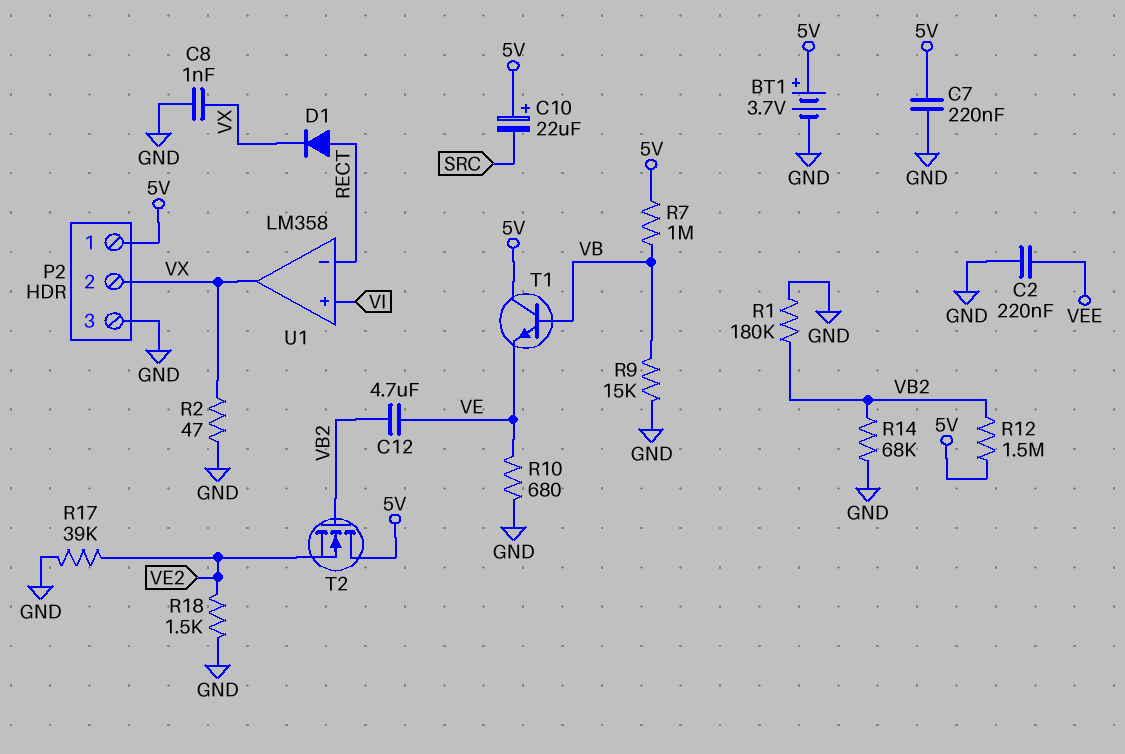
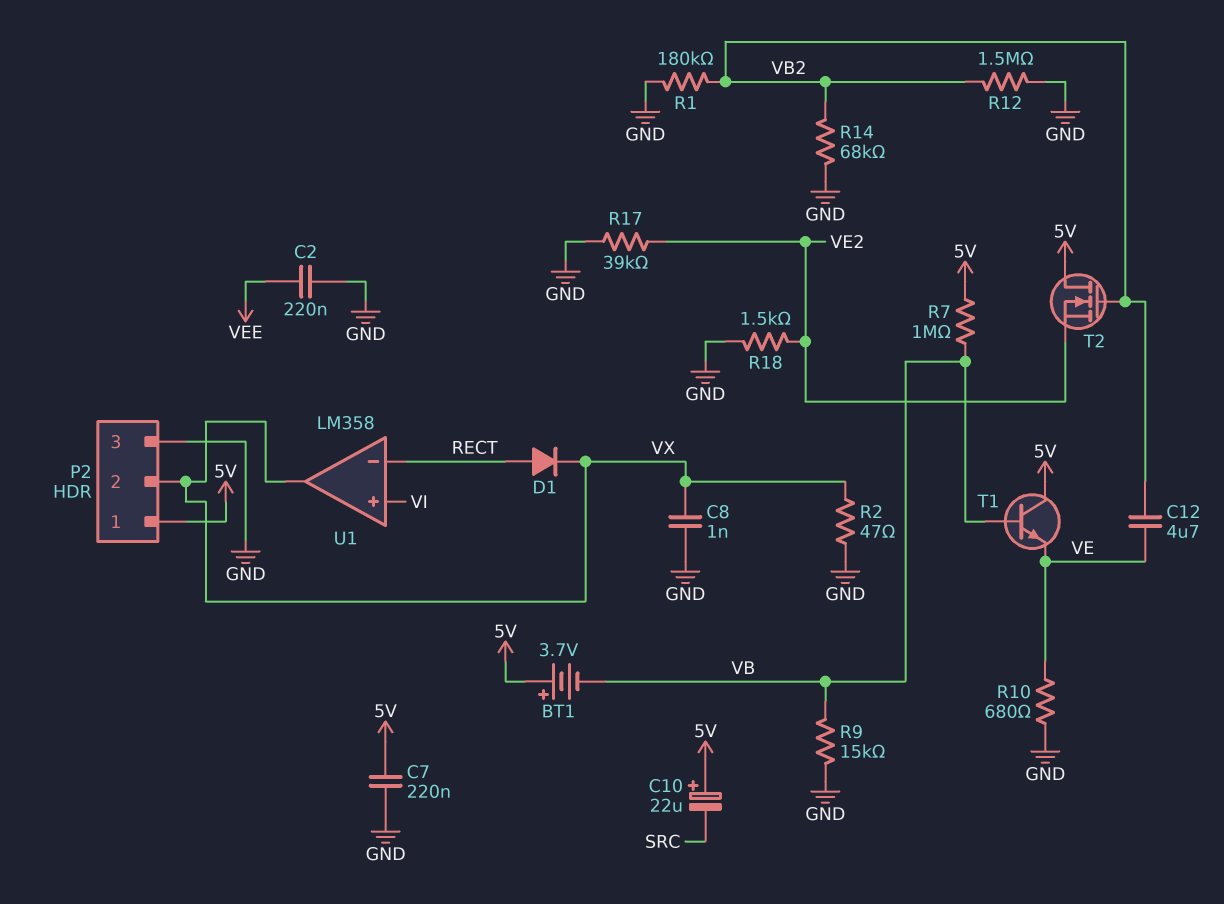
BT1: 3.7V (plus 5V, minus GND) -> 3.7V (plus 5V, minus VB)
R12: 1.5M (5V, VB2) -> 1.5M (GND, VB2)

